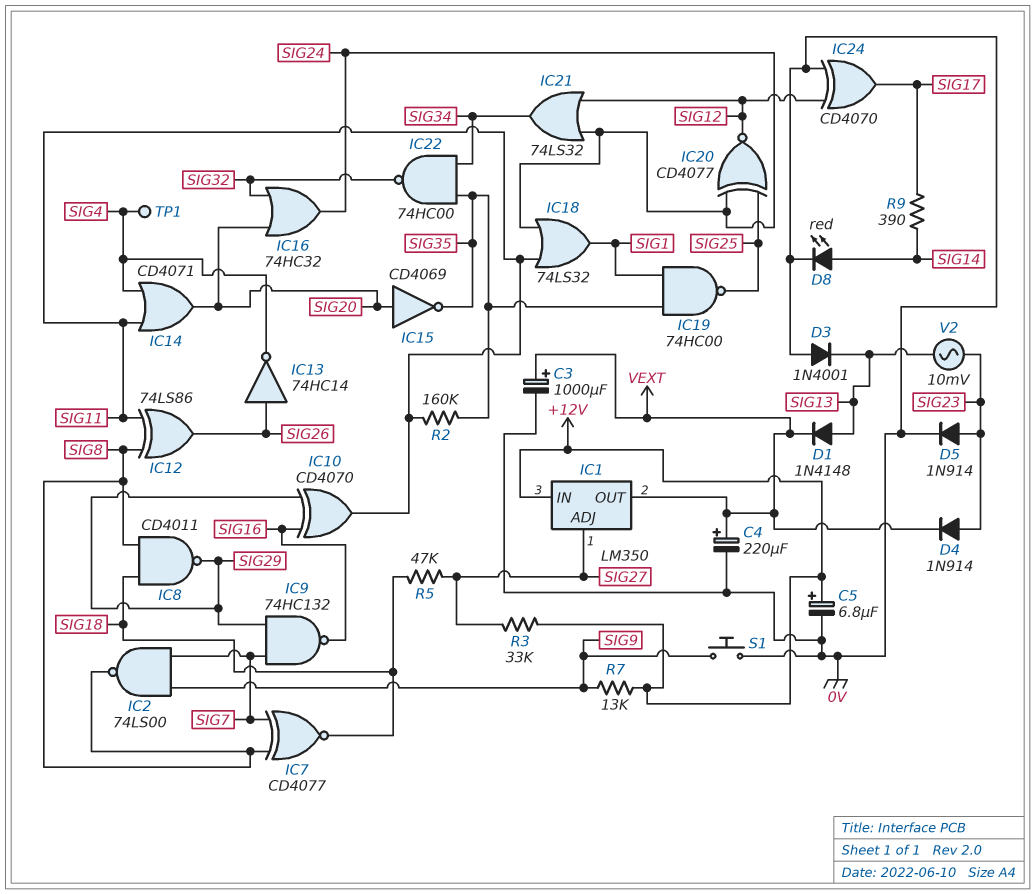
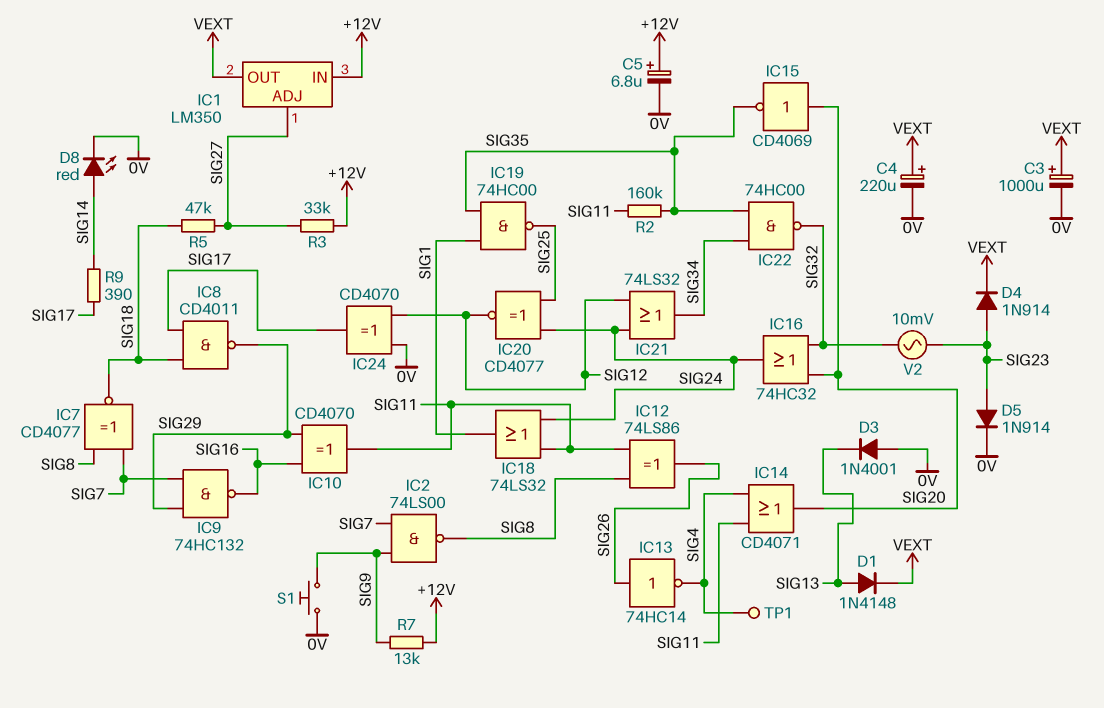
IC8: NAND CD4011 (in SIG8, in SIG18, out SIG29) -> NAND CD4011 (in SIG17, in SIG18, out SIG29)
V2: AC 10mV (SIG13, SIG23) -> AC 10mV (SIG23, SIG32)

